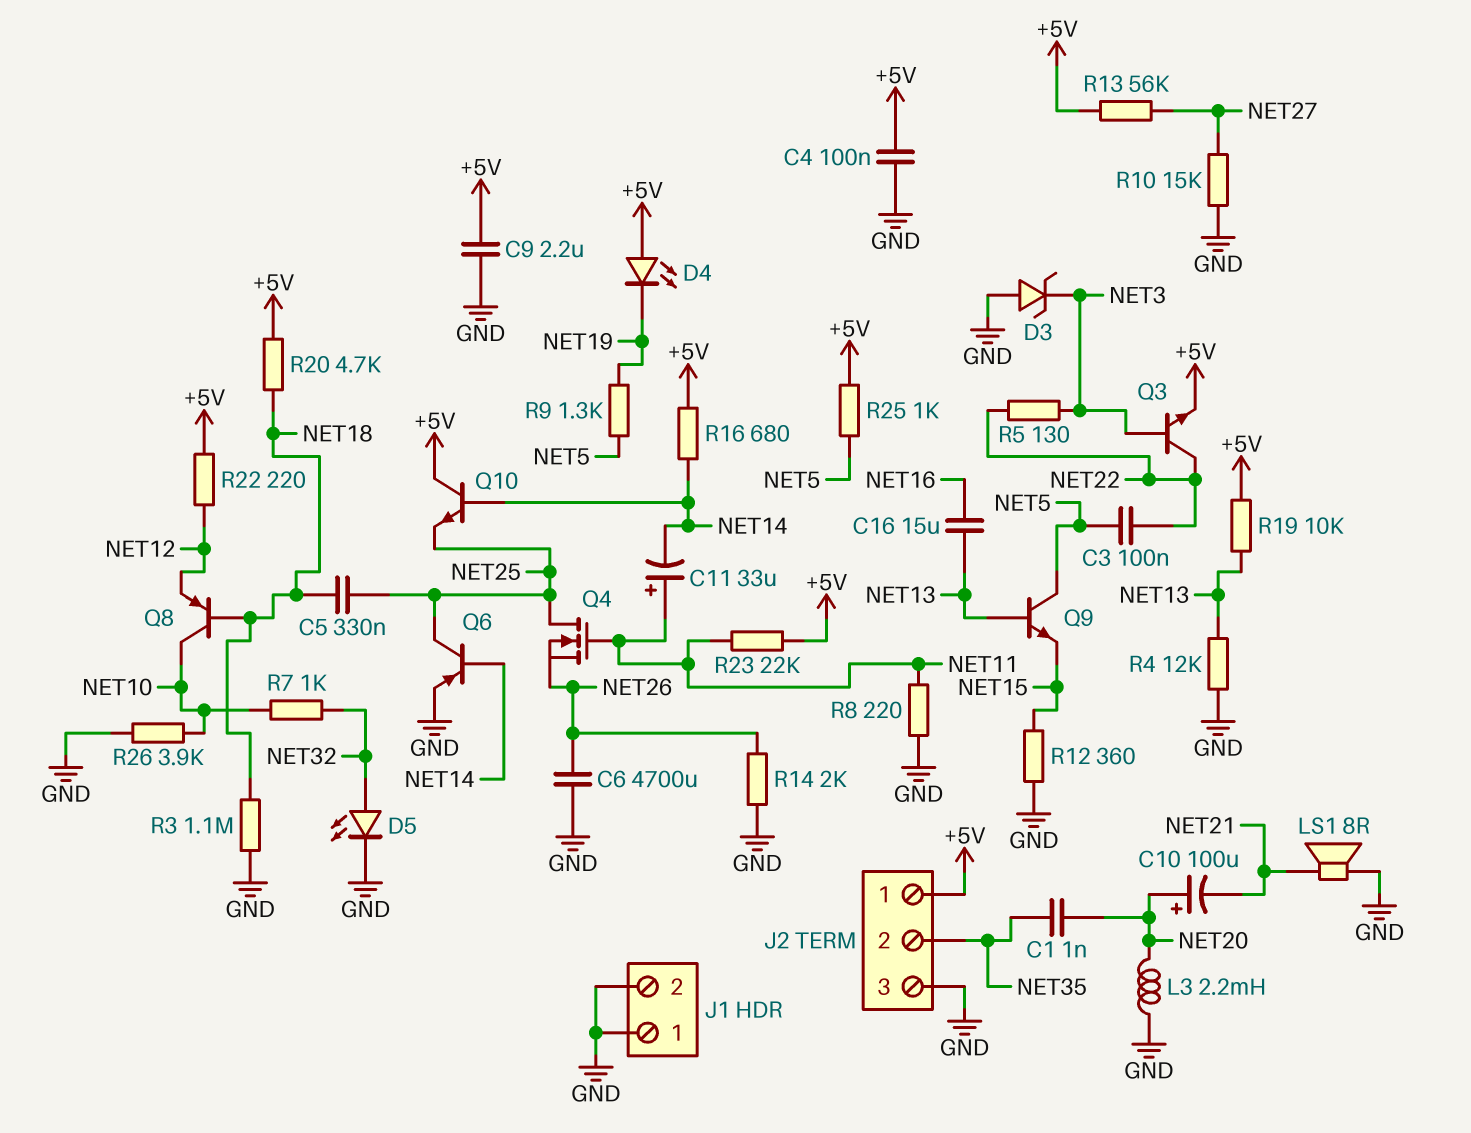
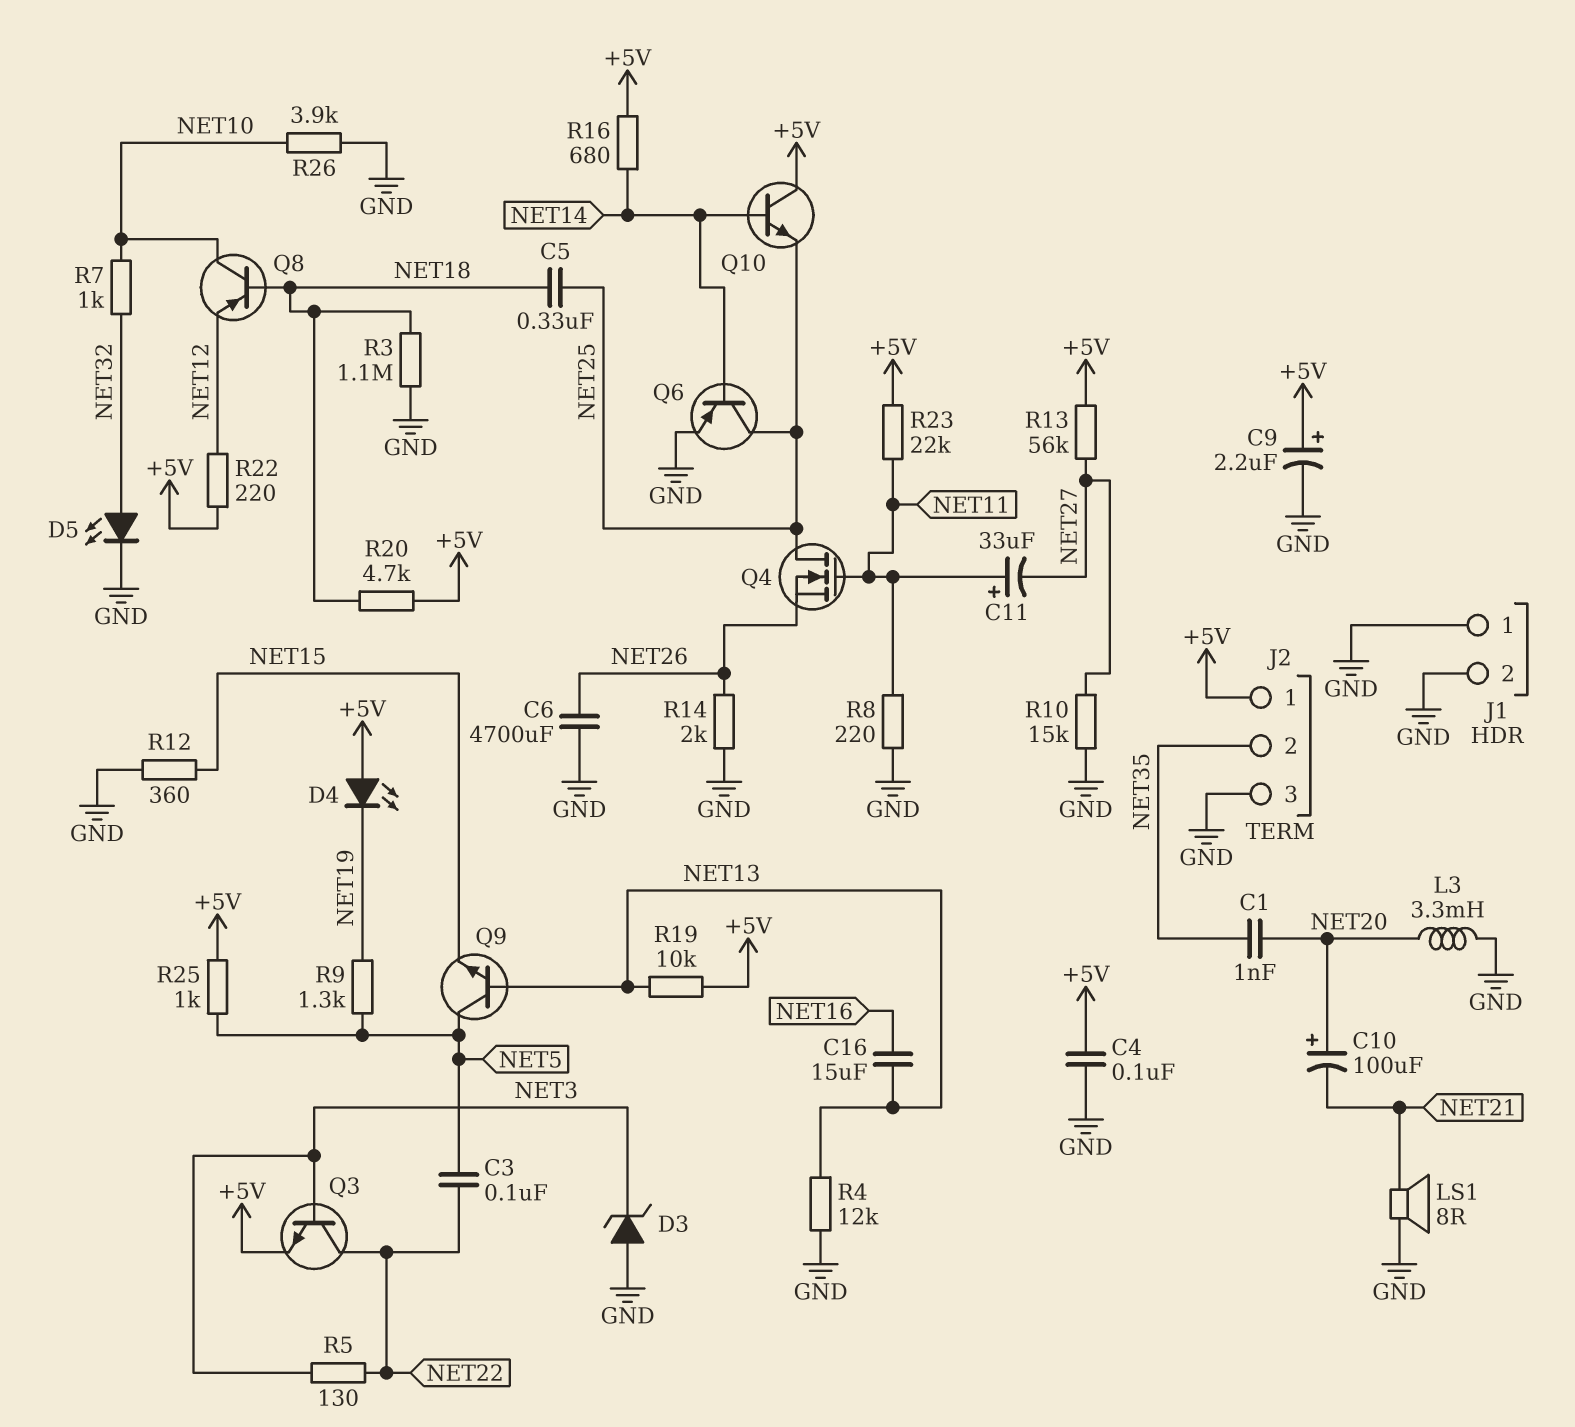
C9: 2.2uF (+5V, GND) -> 2.2uF (plus +5V, minus GND)
C11: 33uF (plus NET11, minus NET14) -> 33uF (plus NET11, minus NET27)
L3: 2.2mH (GND, NET20) -> 3.3mH (GND, NET20)

